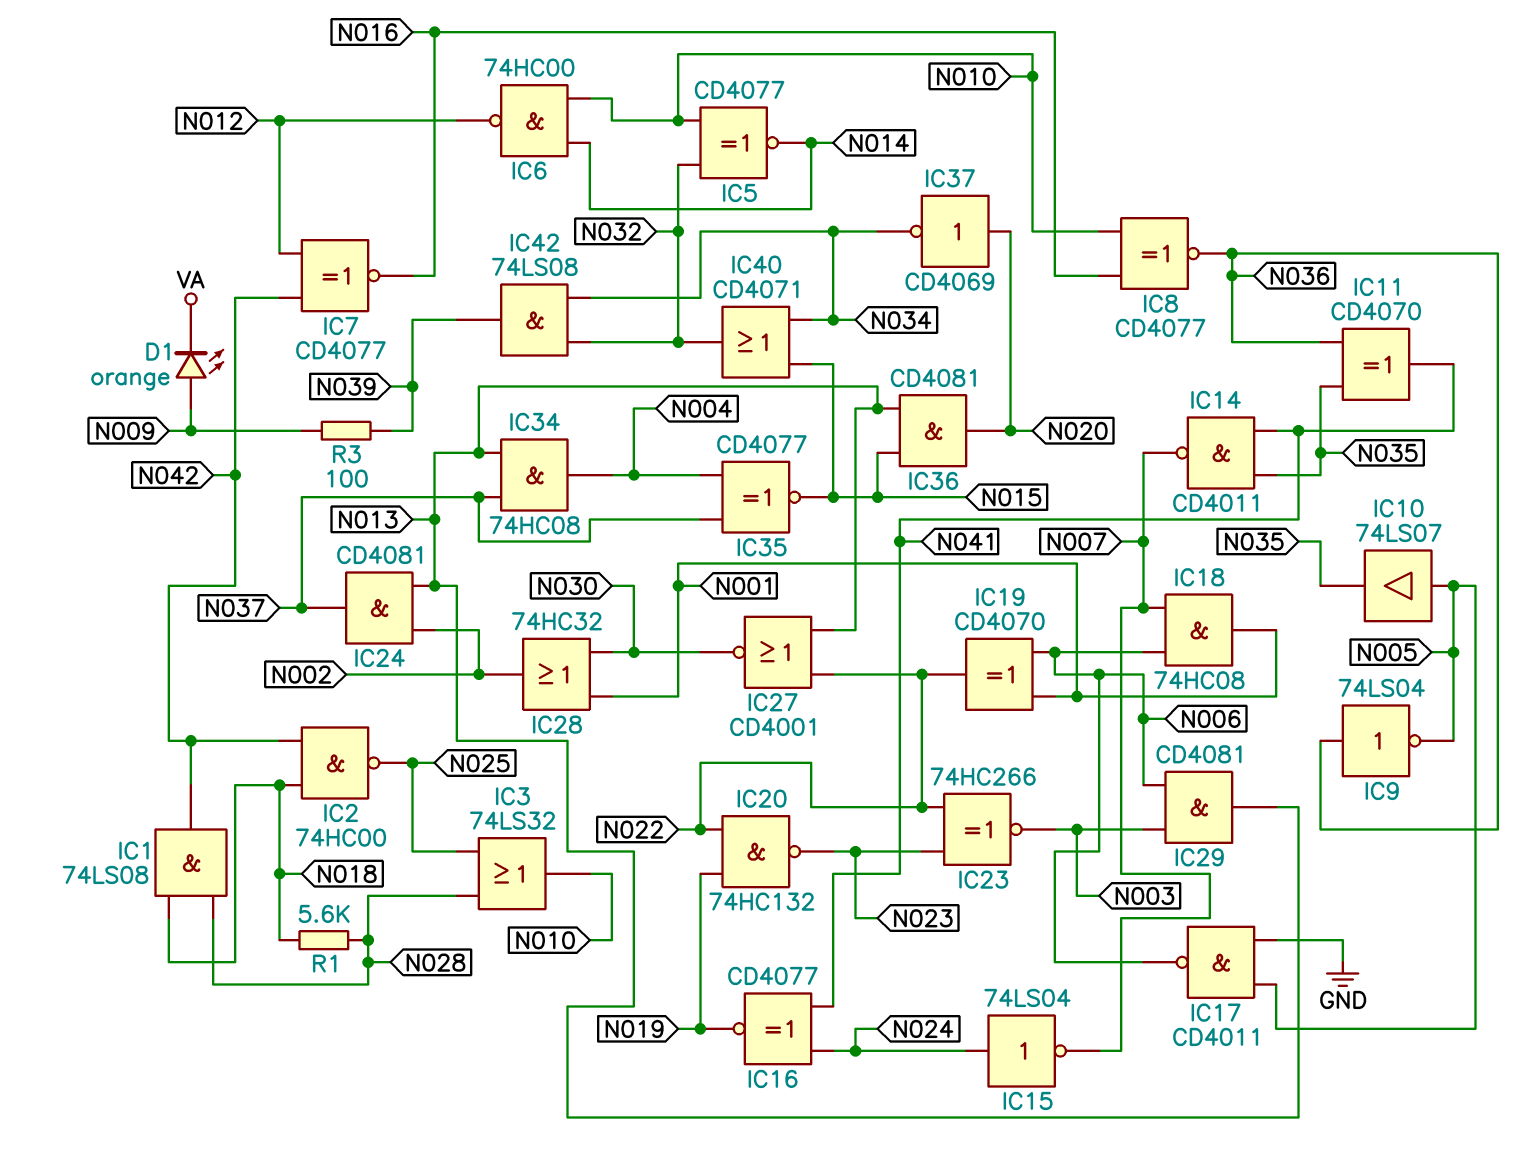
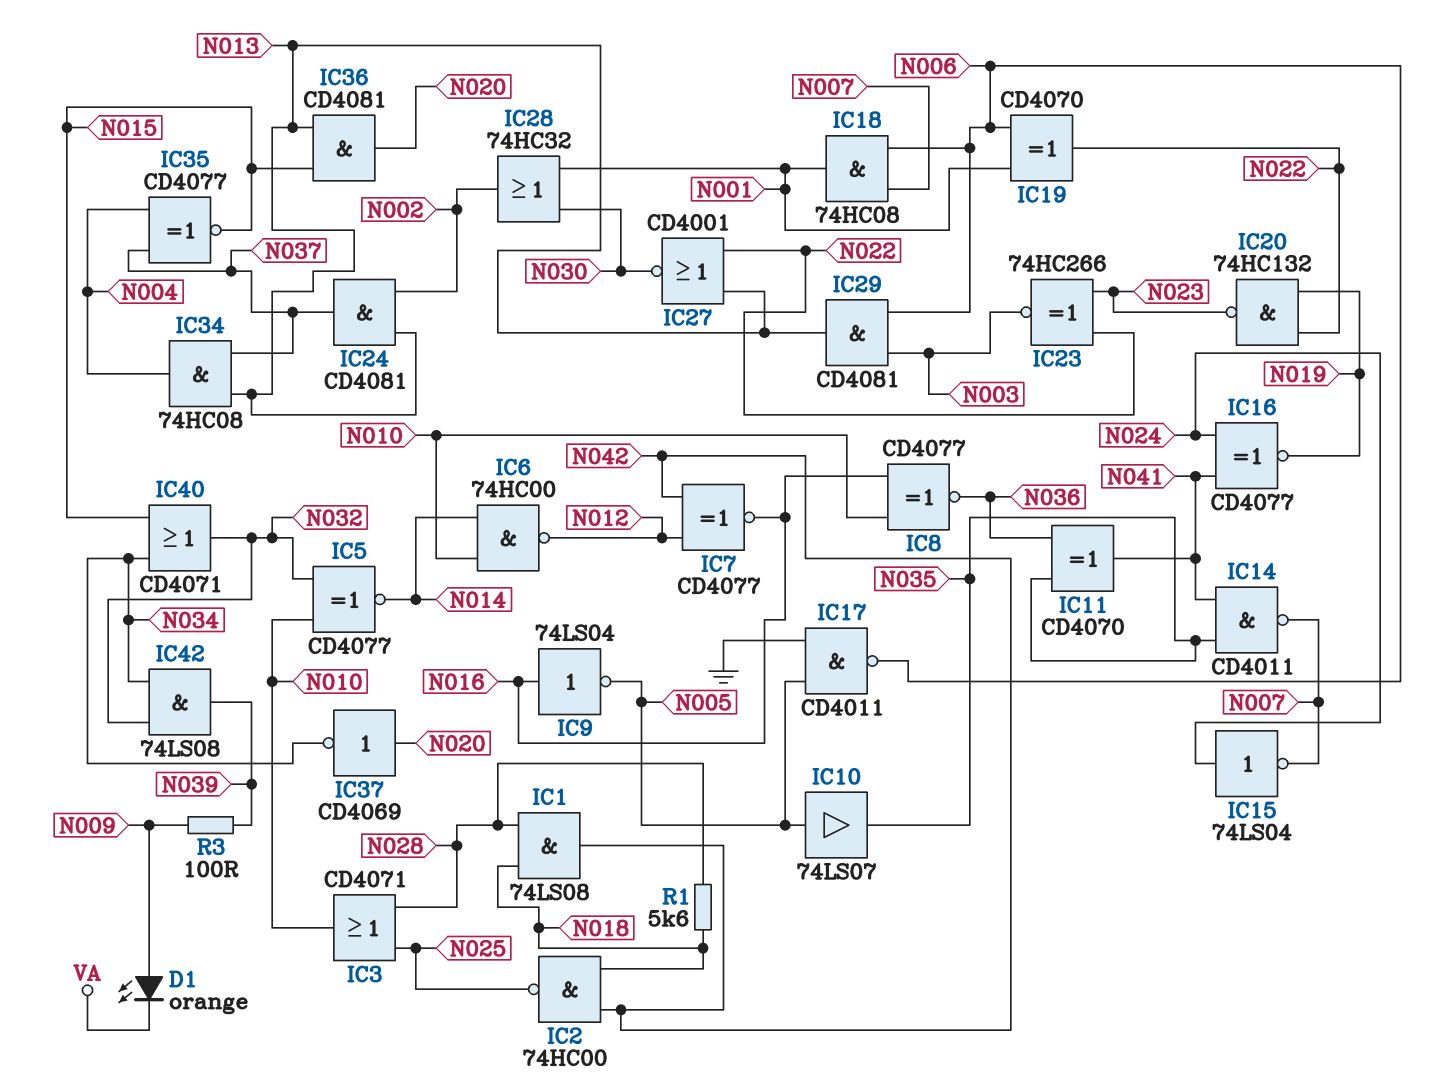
IC3: OR 74LS32 (in N025, in N028, out N010) -> OR CD4071 (in N025, in N028, out N010)
IC9: NOT 74LS04 (in N036, out N005) -> NOT 74LS04 (in N016, out N005)

